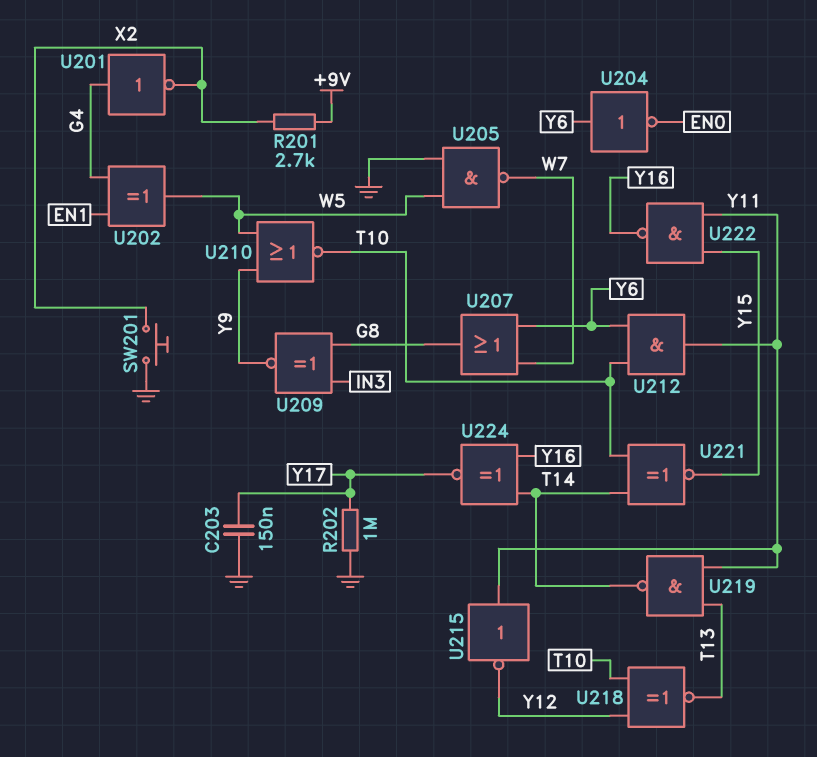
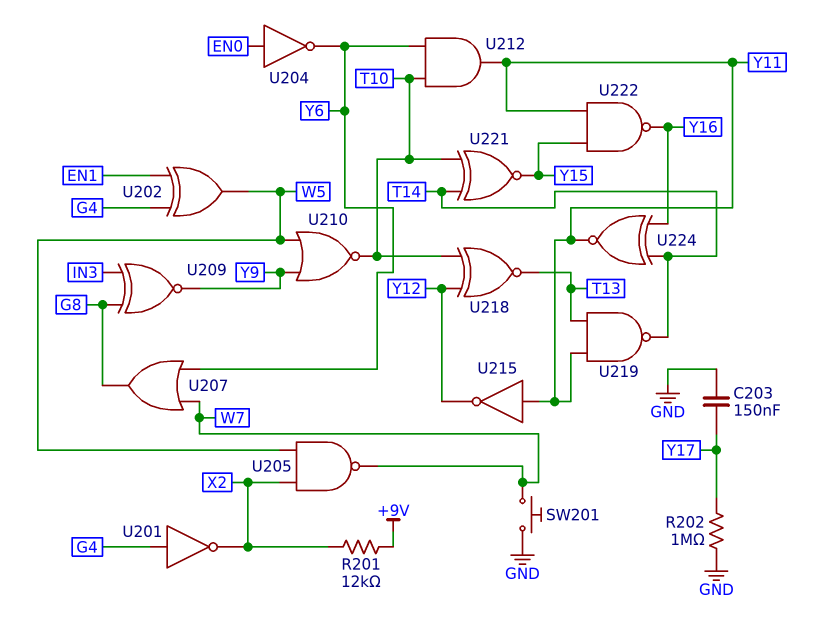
R201: 2.7k (+9V, X2) -> 12k (+9V, X2)
SW201: button (GND, X2) -> button (GND, W7)
U204: NOT (in Y6, out EN0) -> NOT (in EN0, out Y6)
U205: NAND (in GND, in W5, out W7) -> NAND (in W5, in X2, out W7)
U224: XNOR (in T14, in Y16, out Y17) -> XNOR (in T14, in Y16, out Y11)

